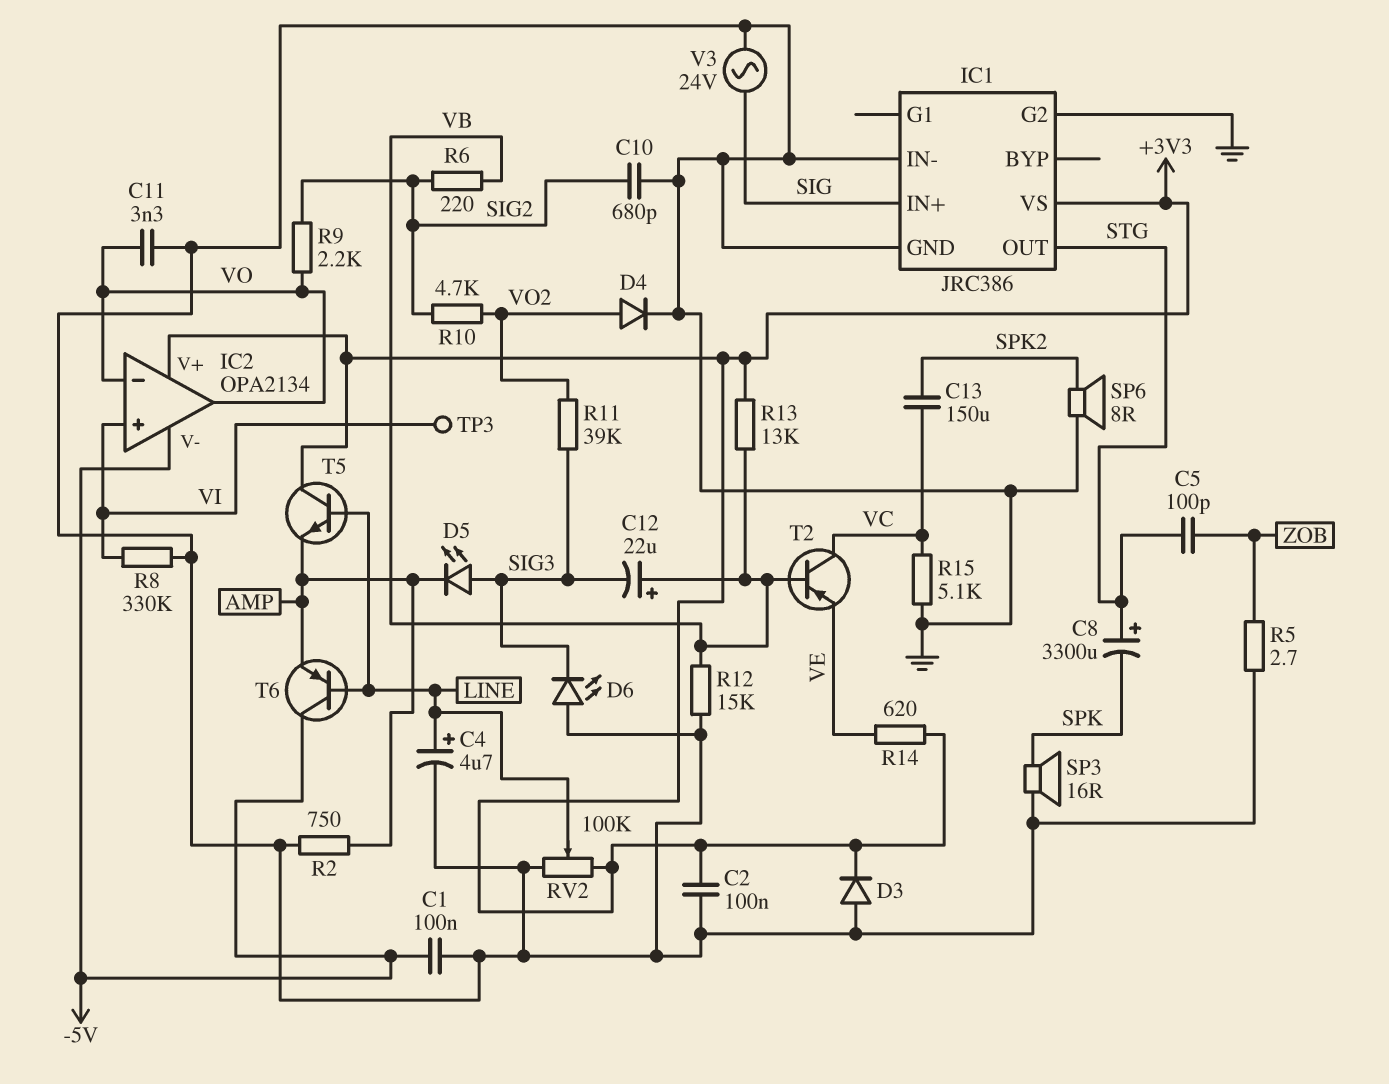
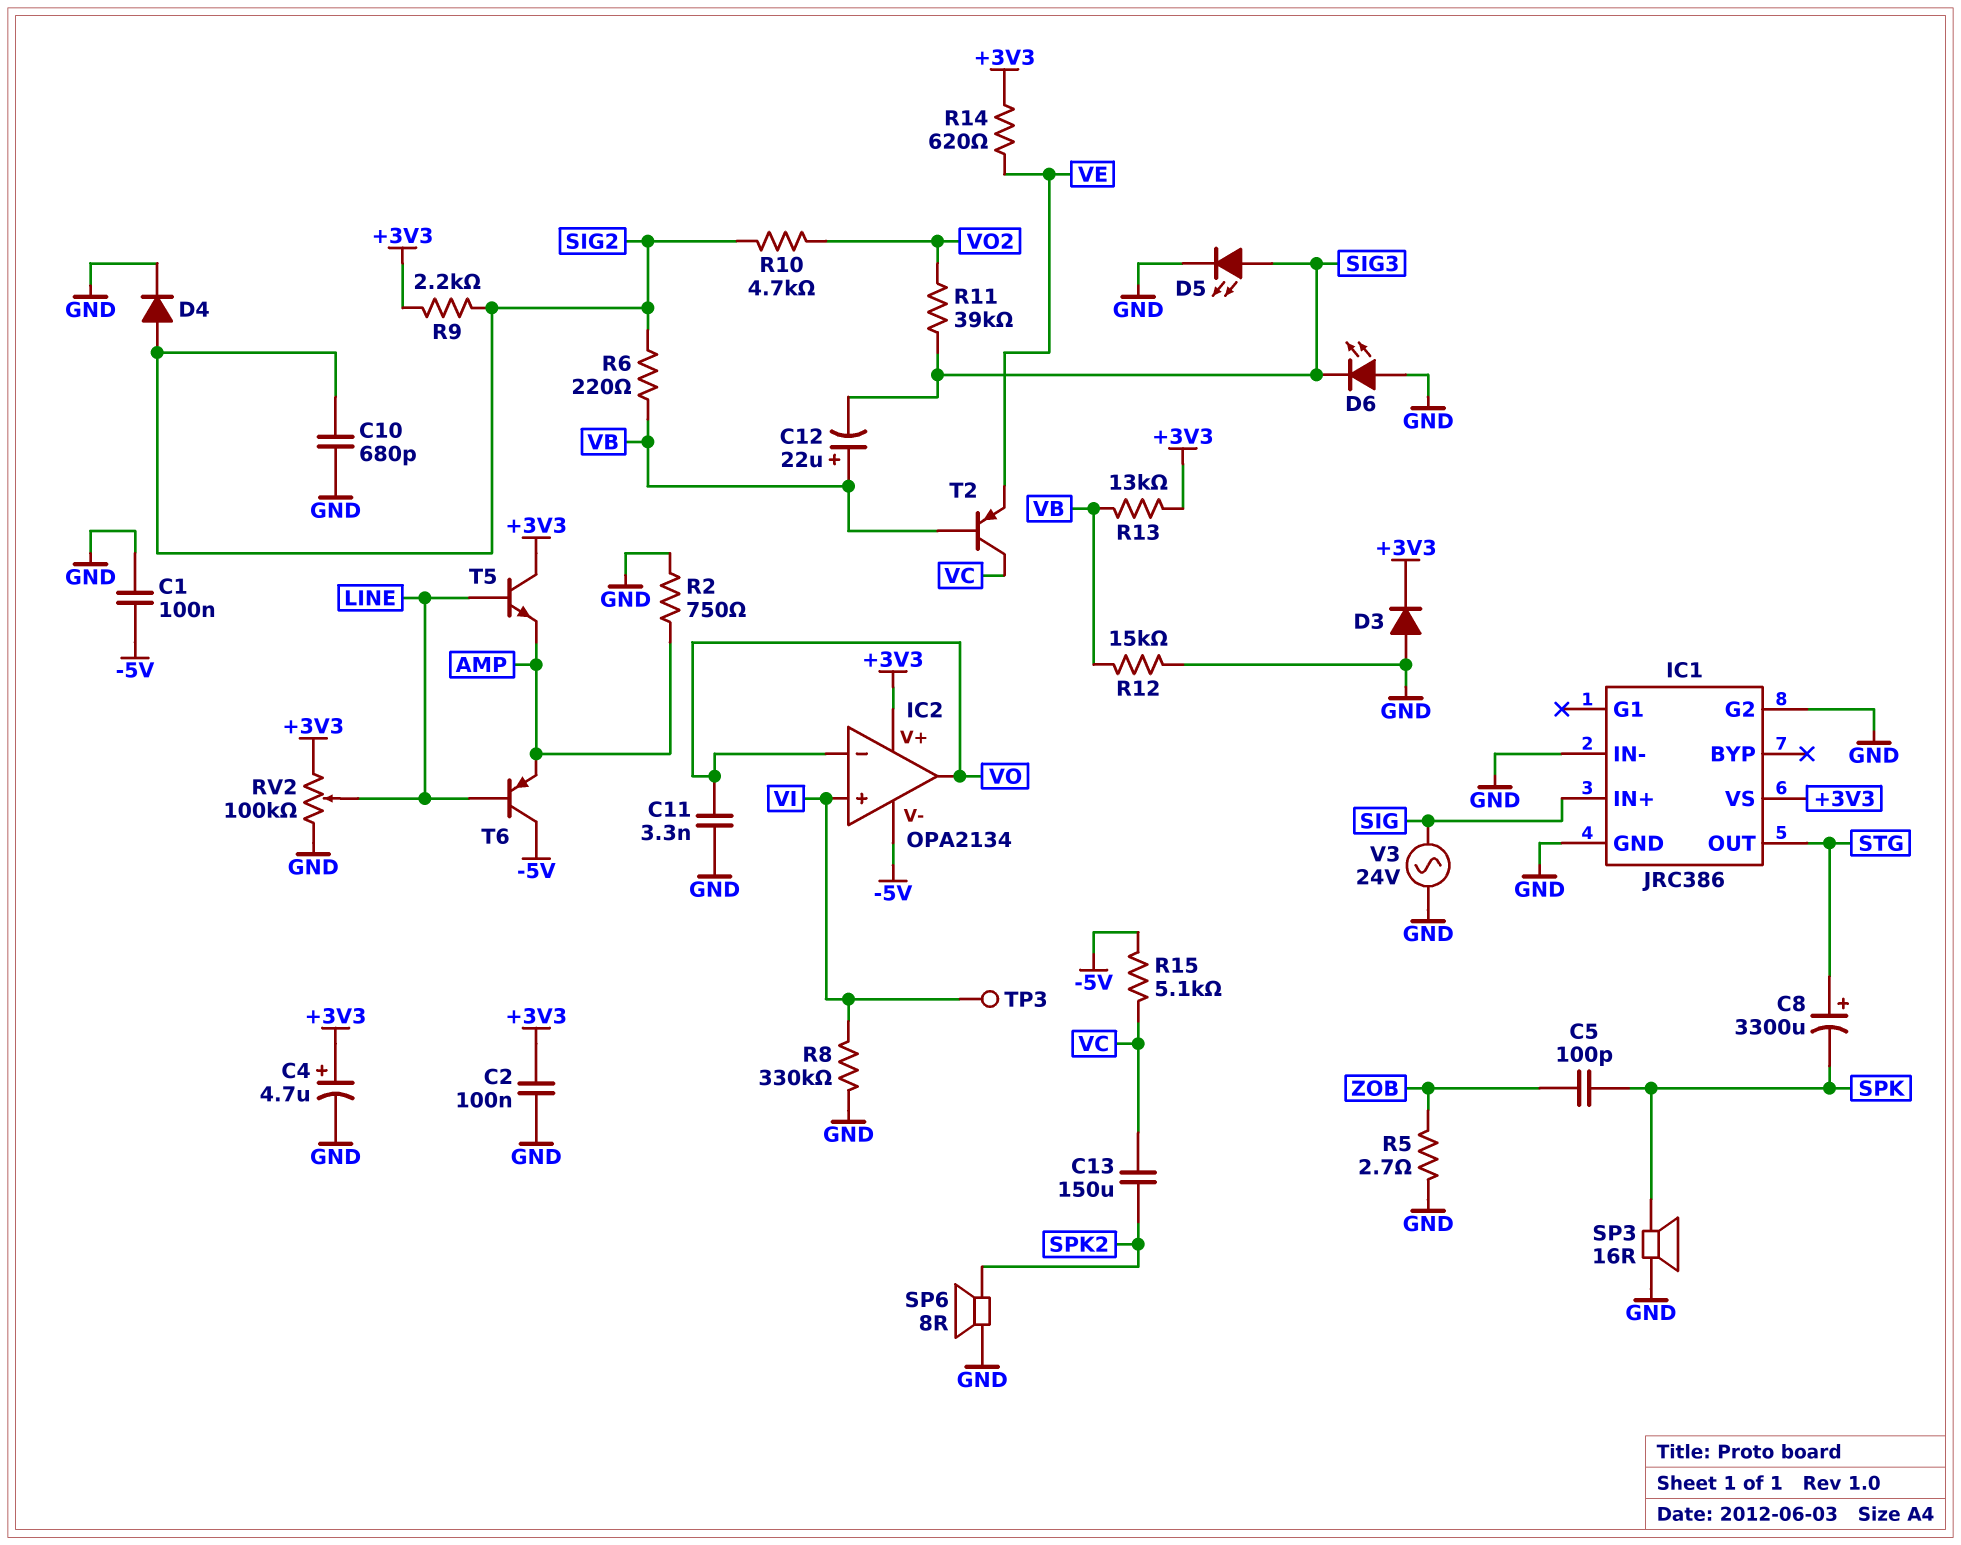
C4: 4.7uF (plus LINE, minus GND) -> 4.7uF (plus +3V3, minus GND)
C5: 100pF (STG, ZOB) -> 100pF (SPK, ZOB)
D4: diode (A VO2, K GND) -> diode (A SIG2, K GND)
D5: LED (A SIG3, K AMP) -> LED (A SIG3, K GND)
R9: 2.2k (SIG2, VO) -> 2.2k (+3V3, SIG2)
R15: 5.1k (GND, VC) -> 5.1k (-5V, VC)

